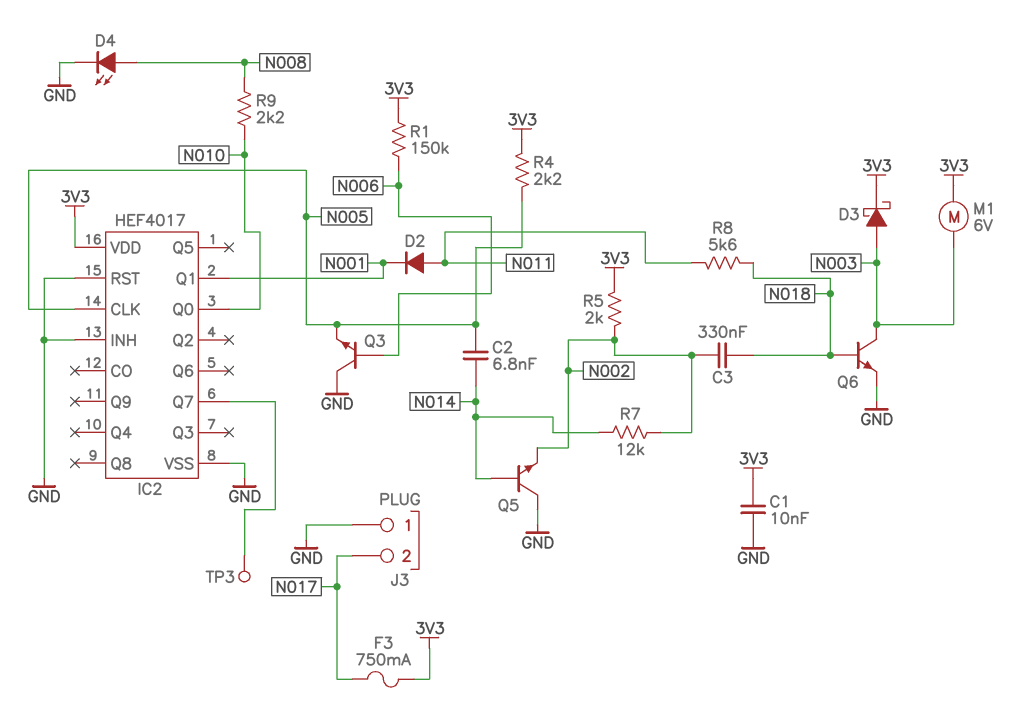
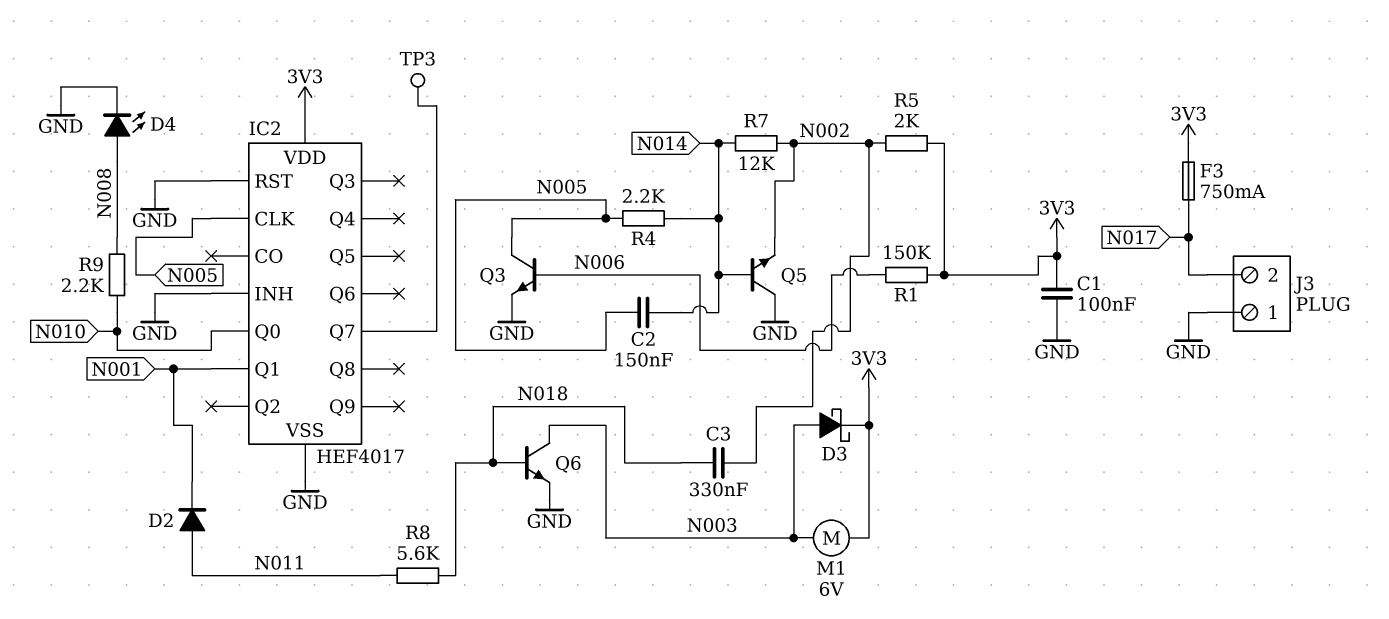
C1: 10nF (3V3, GND) -> 100nF (3V3, GND)
C2: 6.8nF (N005, N014) -> 150nF (N005, N014)
Q3: NPN (B N006, C GND, E N005) -> NPN (B N006, C N005, E GND)
R4: 2.2k (3V3, N005) -> 2.2k (N005, N014)

